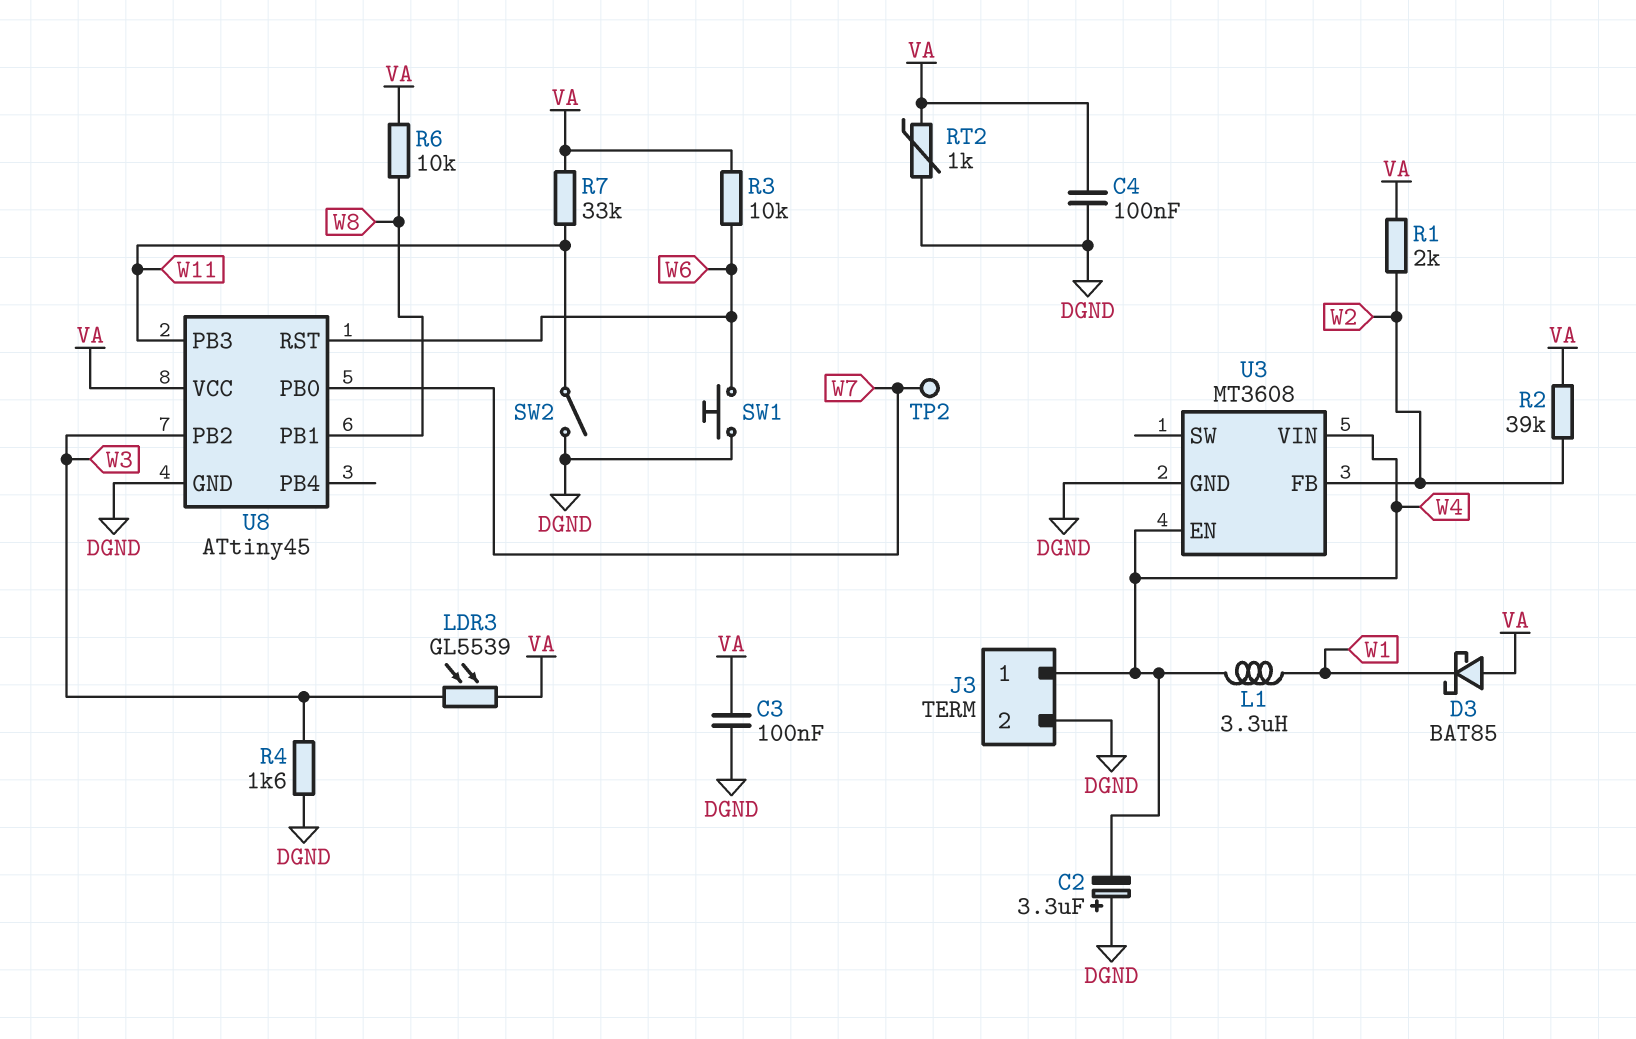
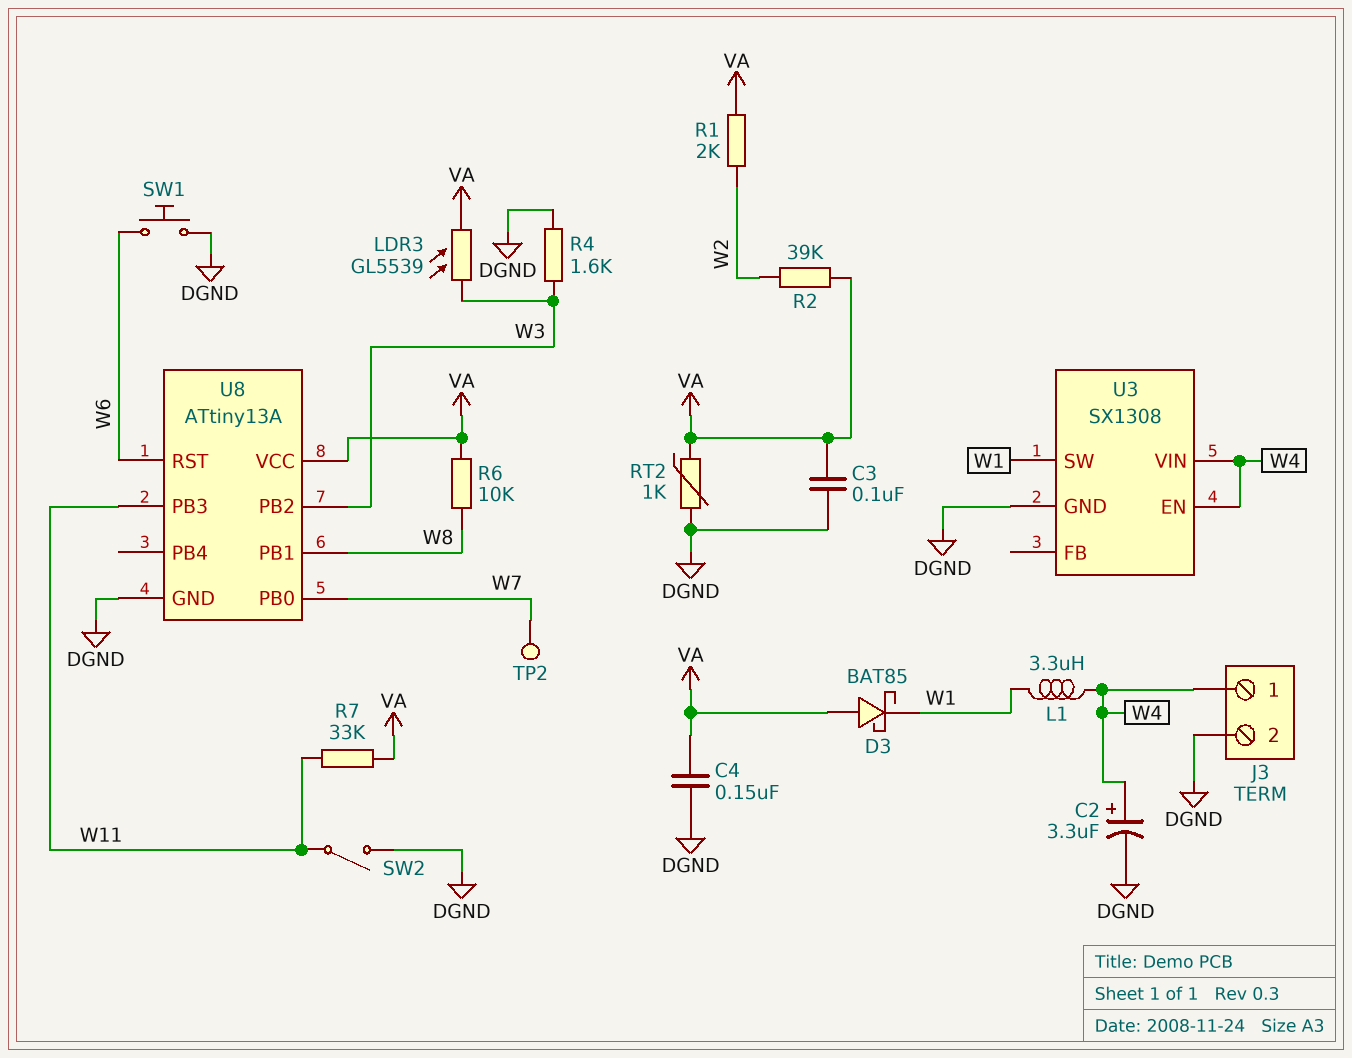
C2: 3.3uF (plus DGND, minus W4) -> 3.3uF (plus W4, minus DGND)
C4: 100nF (DGND, VA) -> 150nF (DGND, VA)
R3: 10k (VA, W6) -> none
U3: MT3608 -> SX1308
U3 pin FB: W2 -> none
U3 pin SW: none -> W1
U8: ATtiny45 -> ATtiny13A

